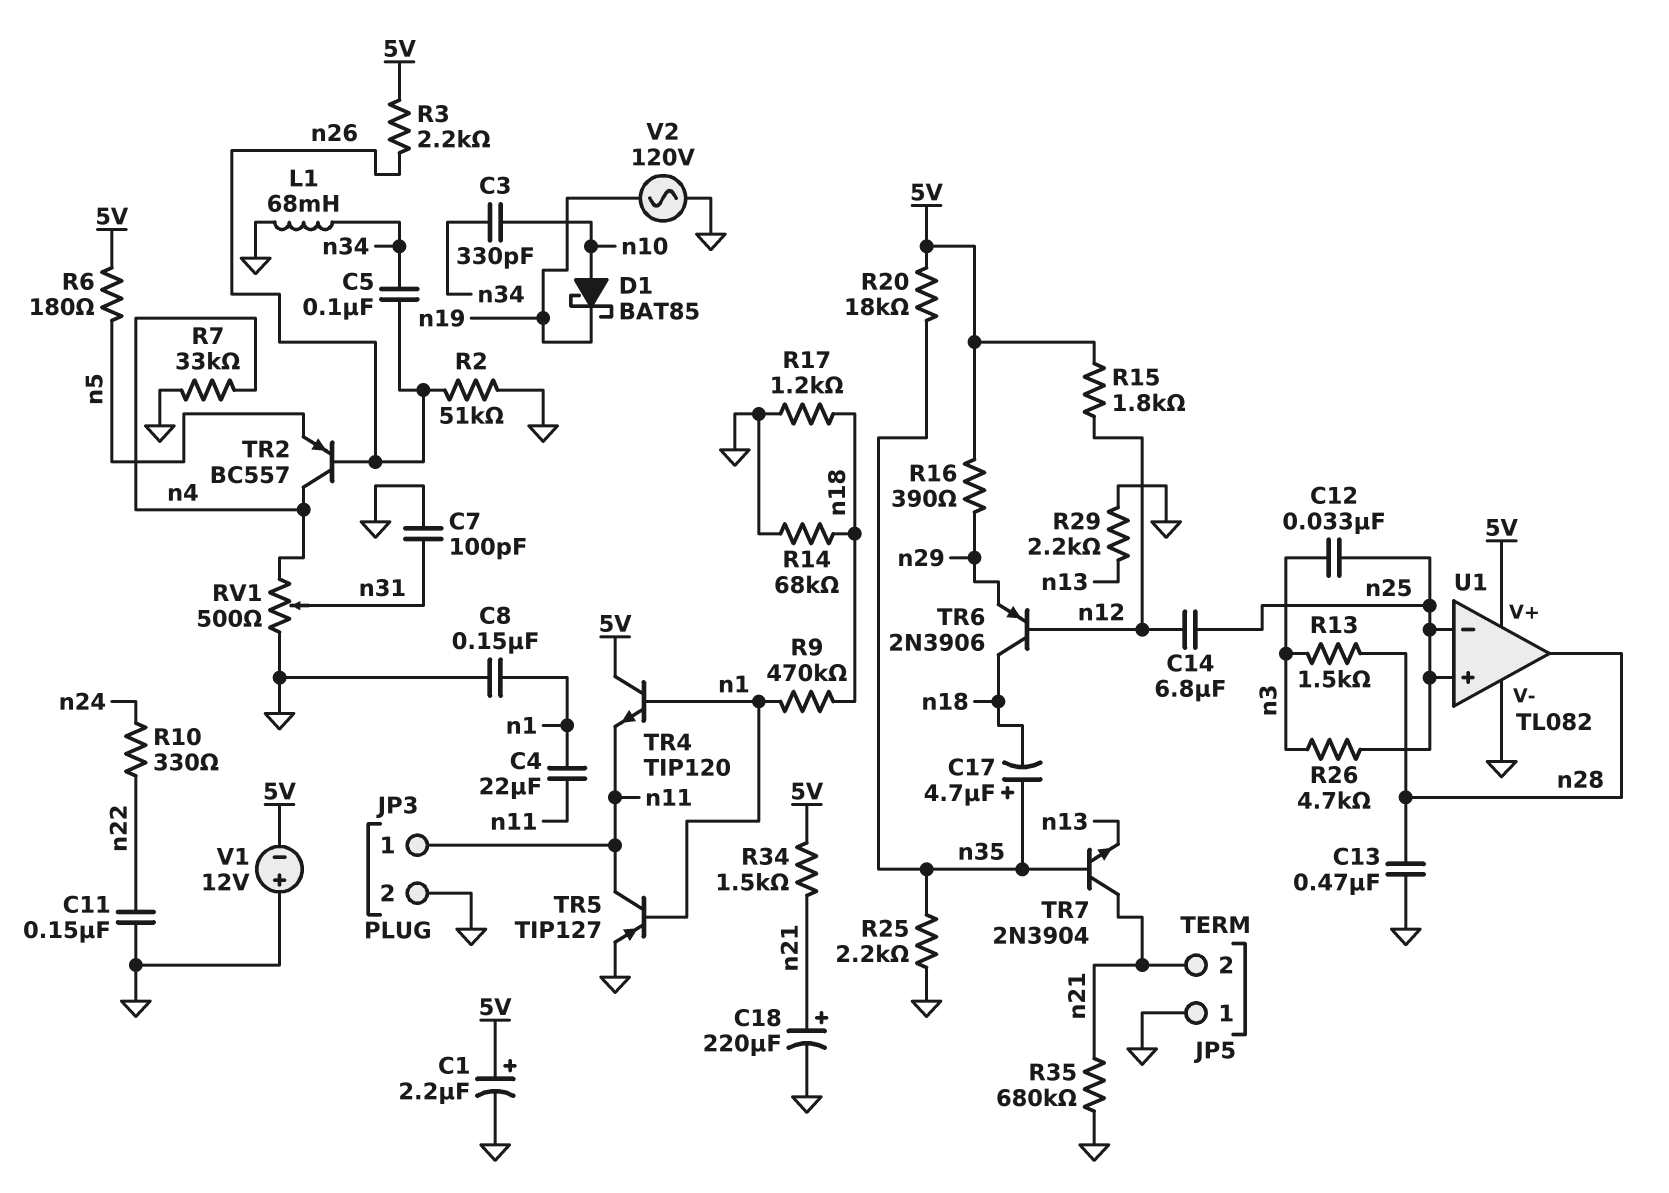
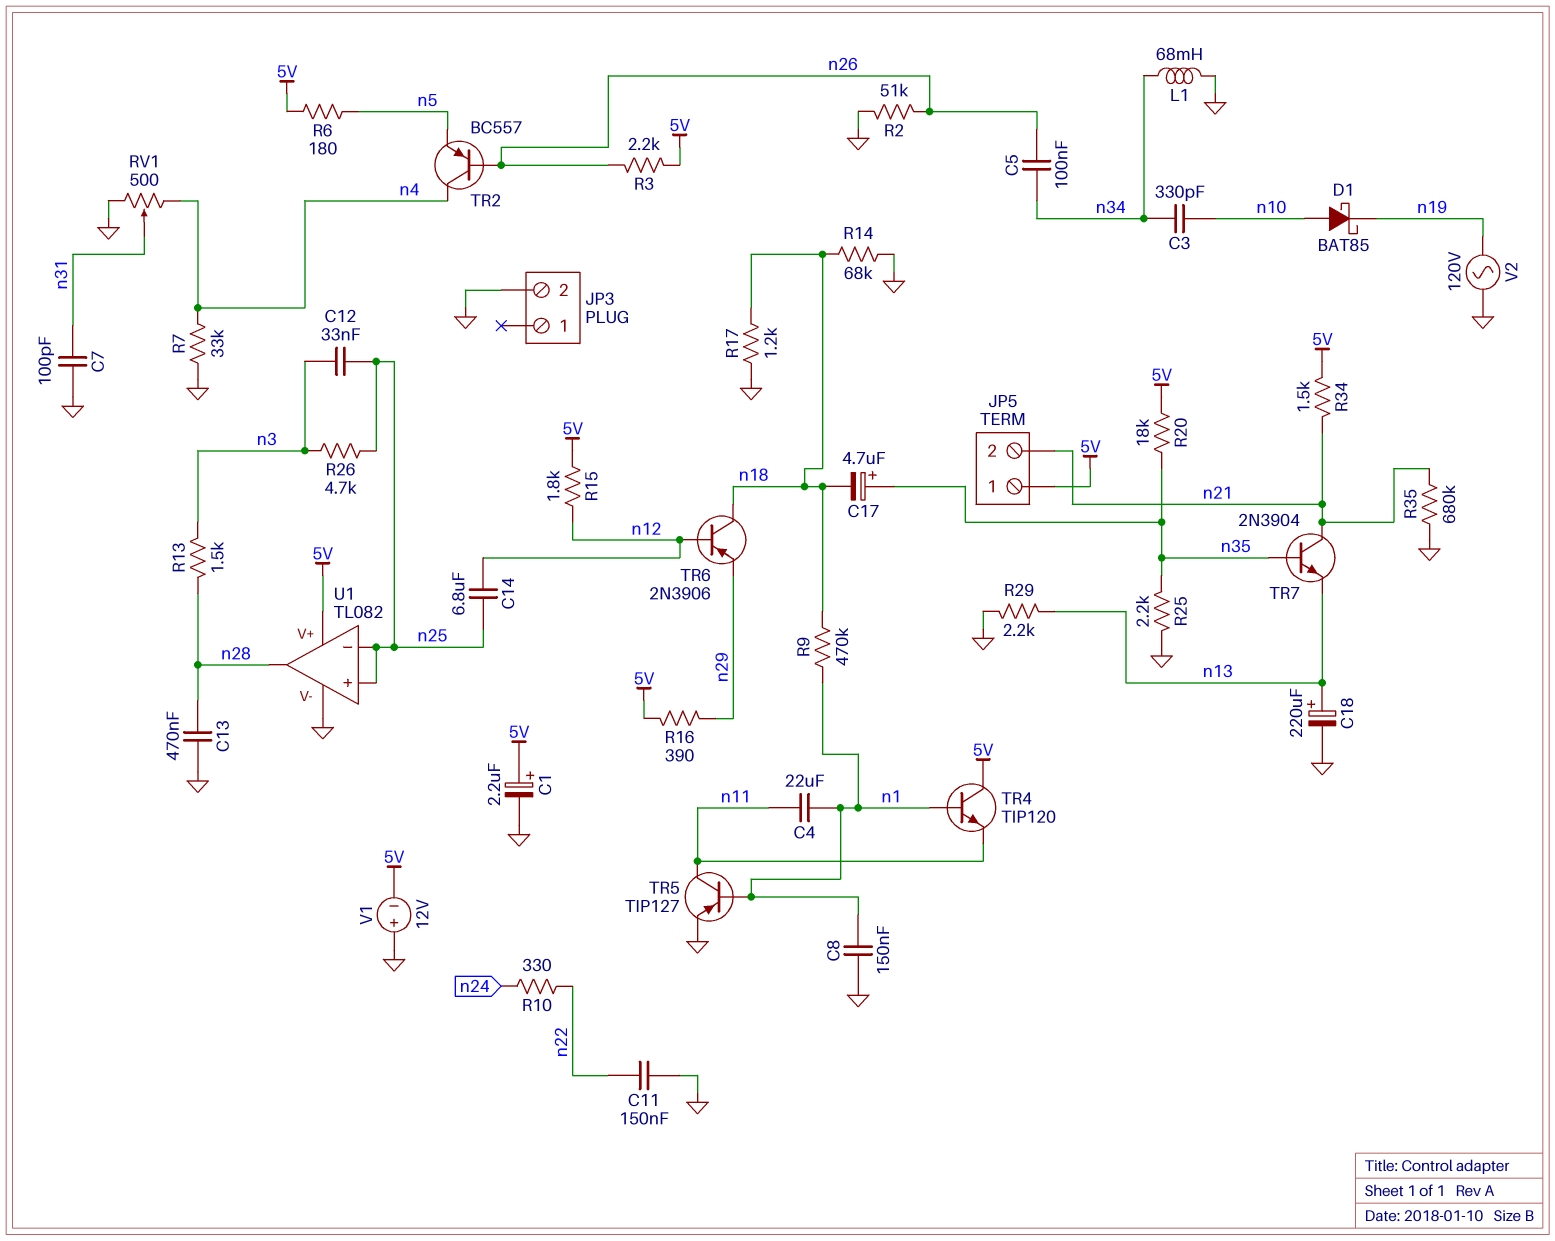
C18: 220uF (plus n21, minus GND) -> 220uF (plus n13, minus GND)
JP3 pin 1: n11 -> none
JP5 pin 1: GND -> 5V

